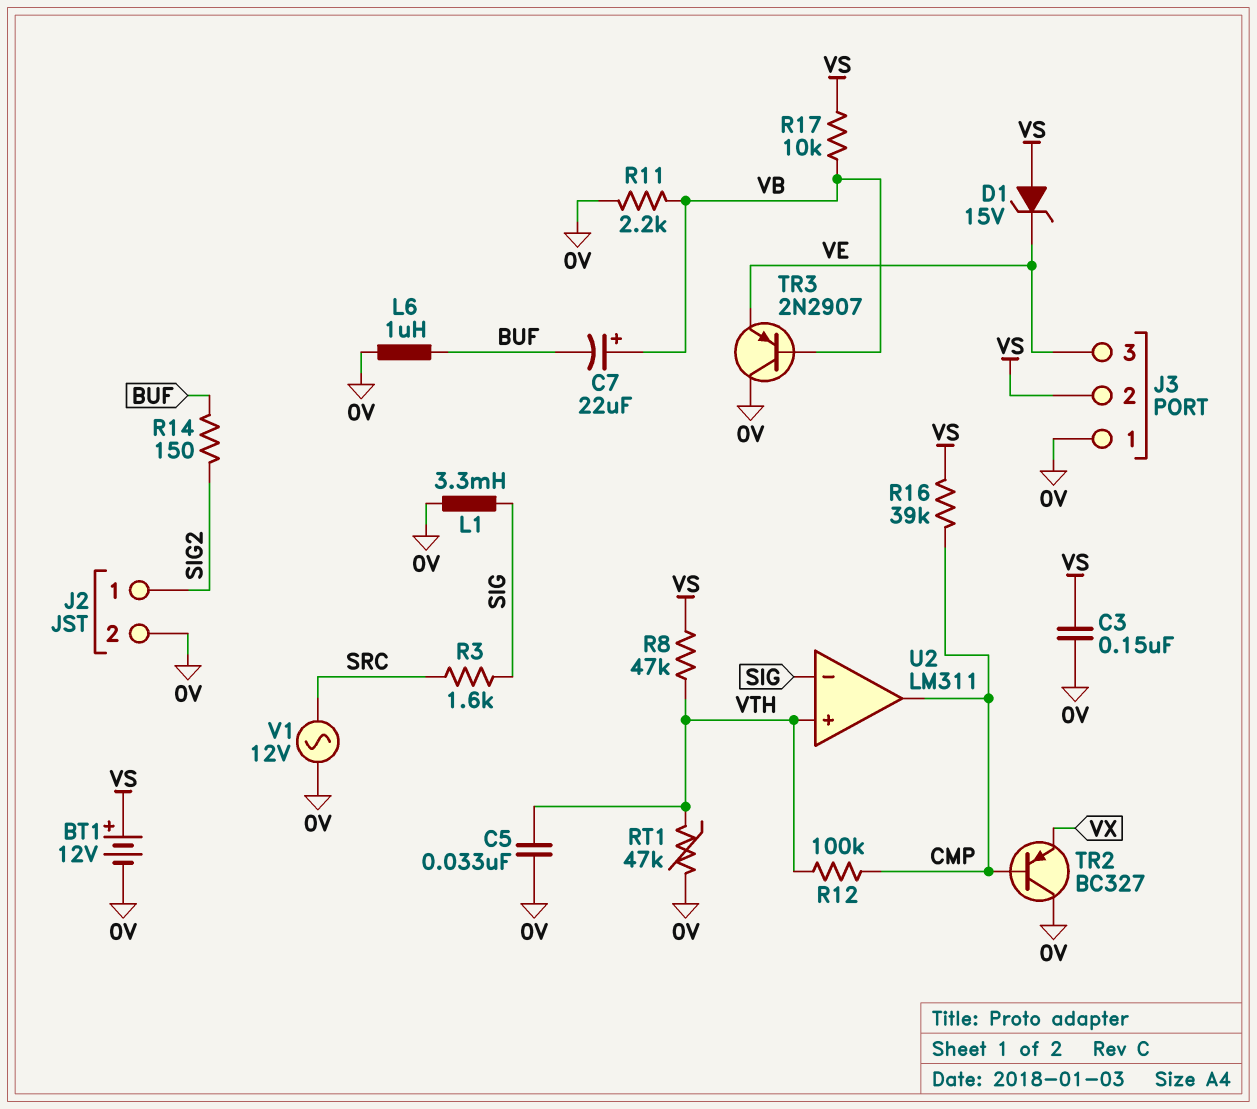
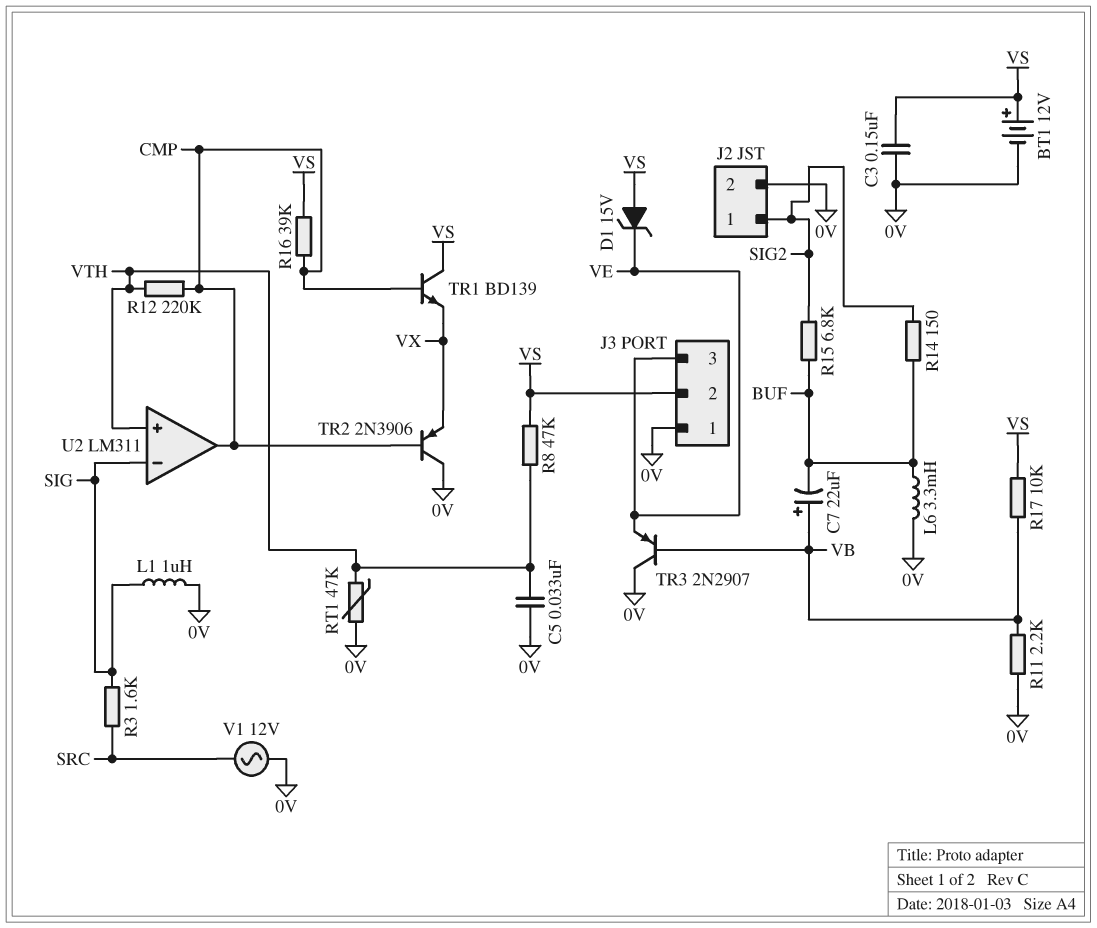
L1: 3.3mH (0V, SIG) -> 1uH (0V, SIG)
L6: 1uH (0V, BUF) -> 3.3mH (0V, BUF)
R12: 100k (CMP, VTH) -> 220k (CMP, VTH)
R15: none -> 6.8k (BUF, SIG2)
TR1: none -> NPN BD139 (B CMP, C VS, E VX)
TR2: PNP BC327 (B CMP, C 0V, E VX) -> PNP 2N3906 (B CMP, C 0V, E VX)

